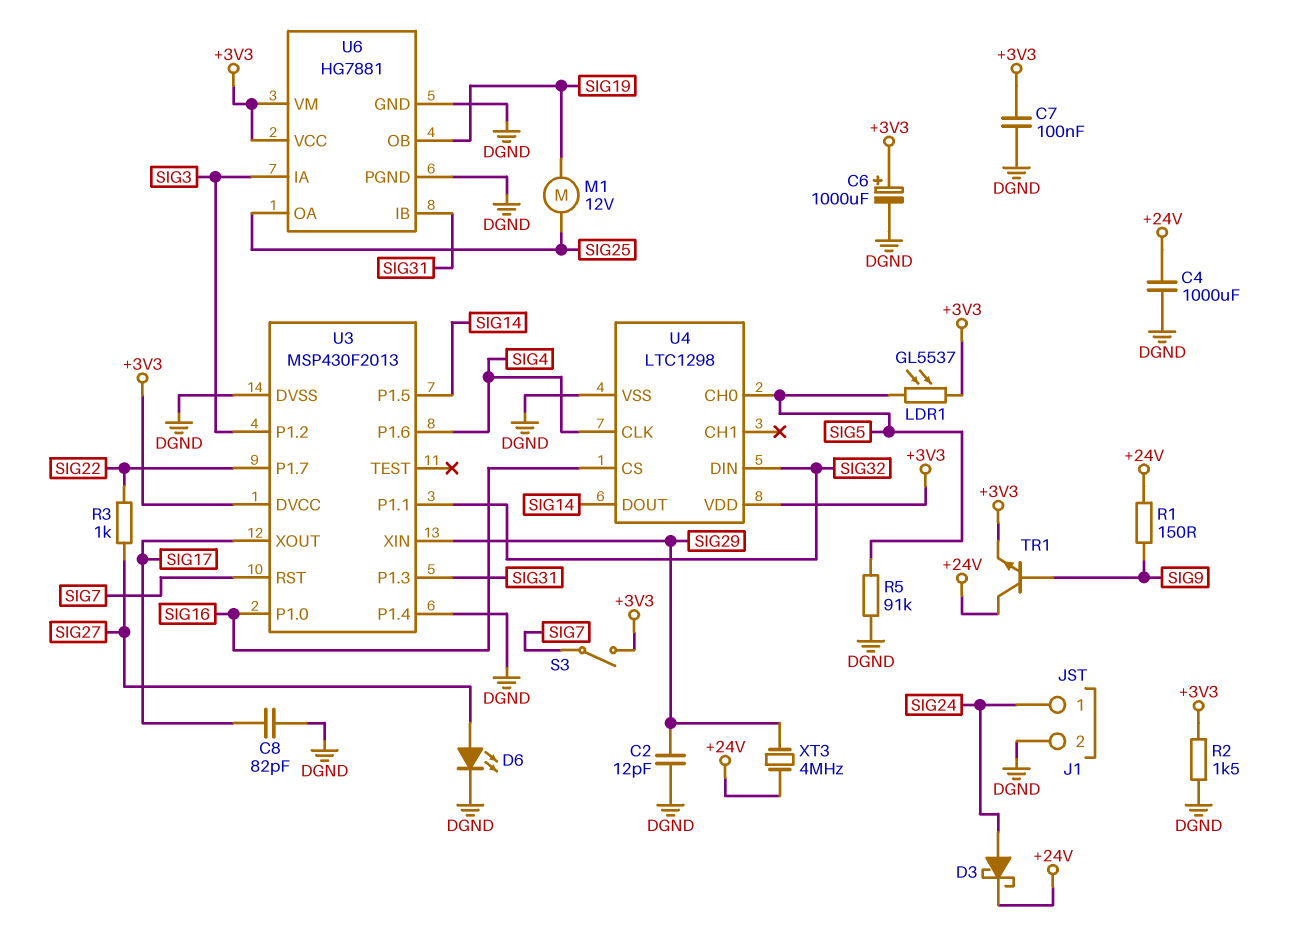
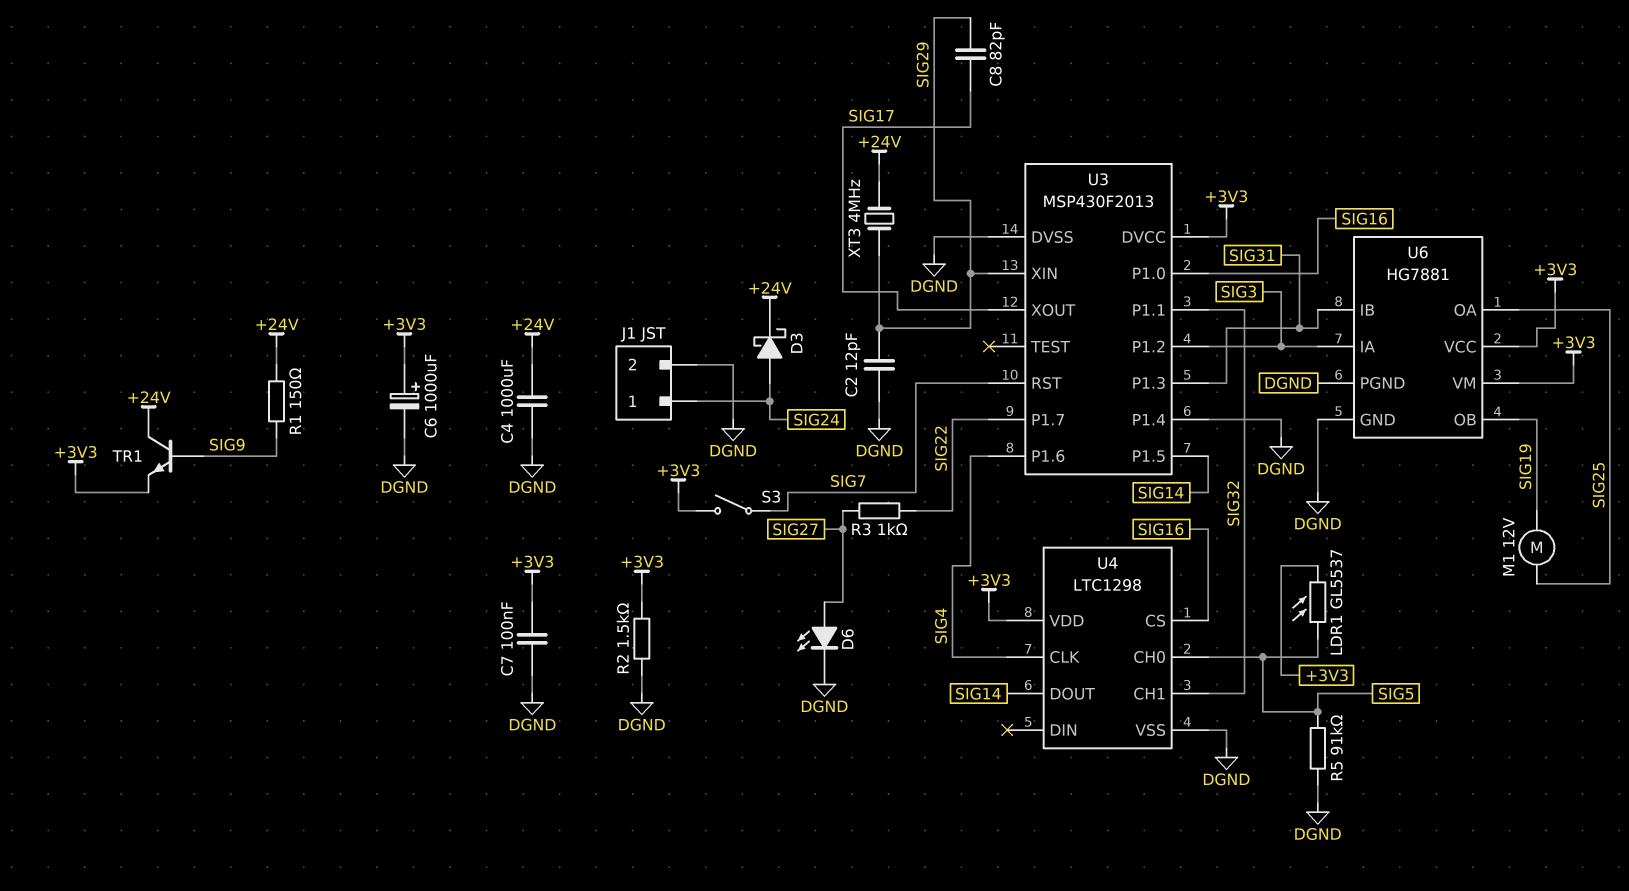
C8: 82pF (DGND, SIG17) -> 82pF (SIG17, SIG29)
U4 pin CH1: none -> SIG32
U4 pin DIN: SIG32 -> none

